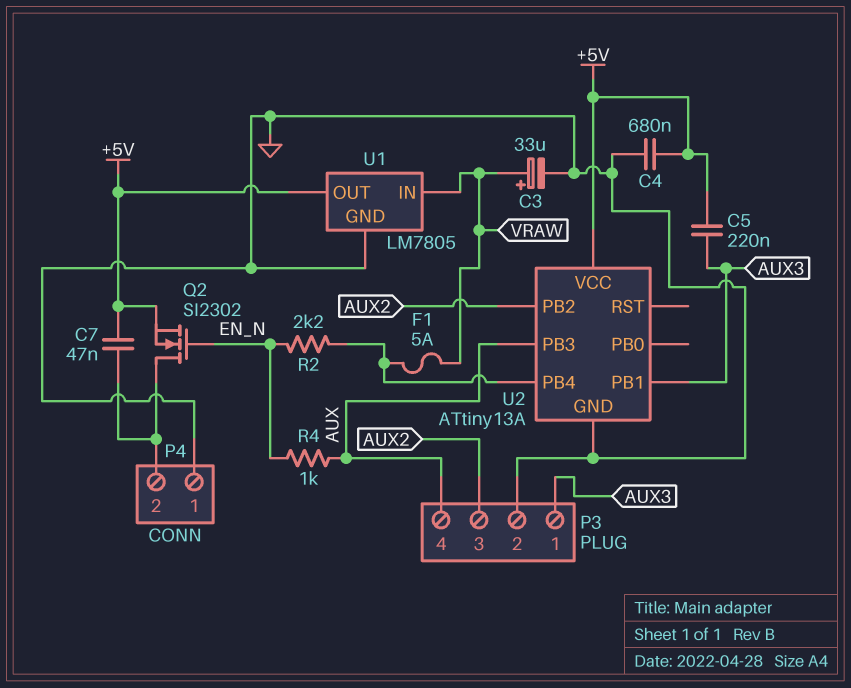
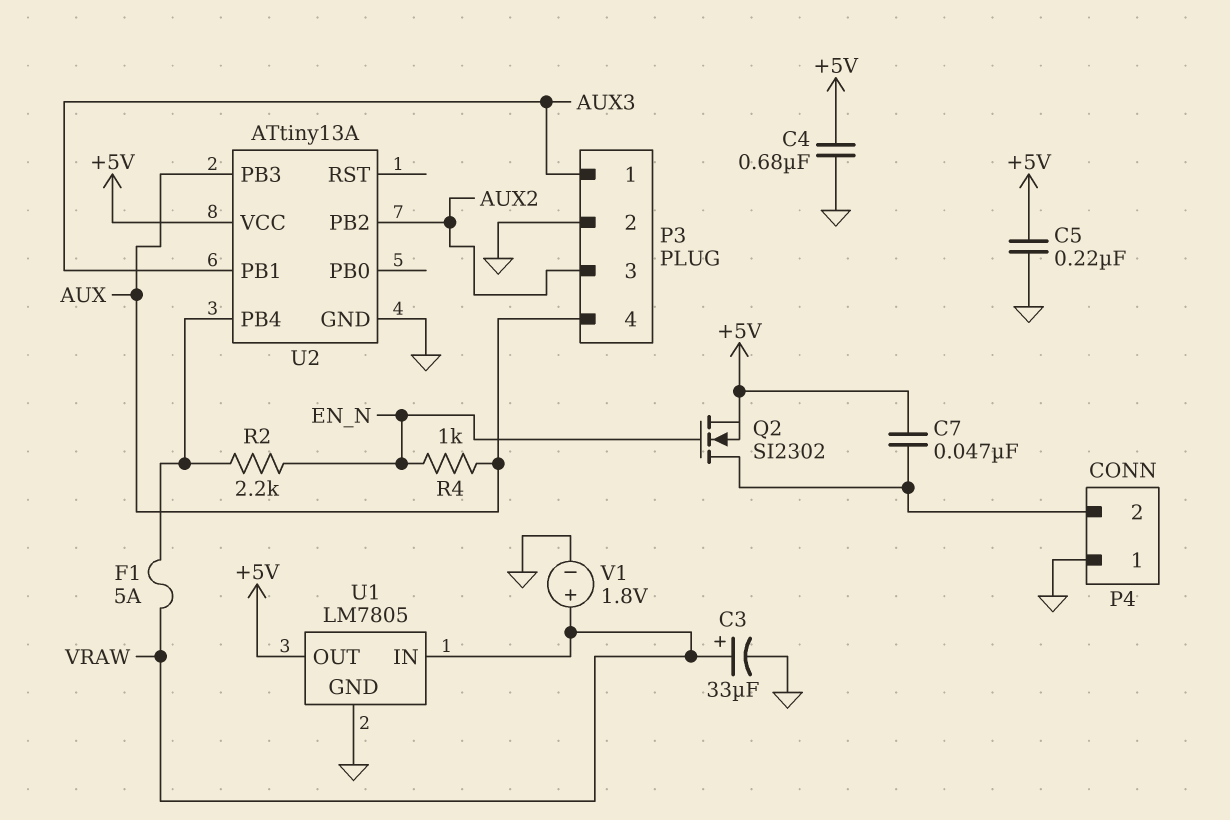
C5: 220nF (+5V, AUX3) -> 220nF (+5V, GND)
V1: none -> 1.8V (plus VRAW, minus GND)

